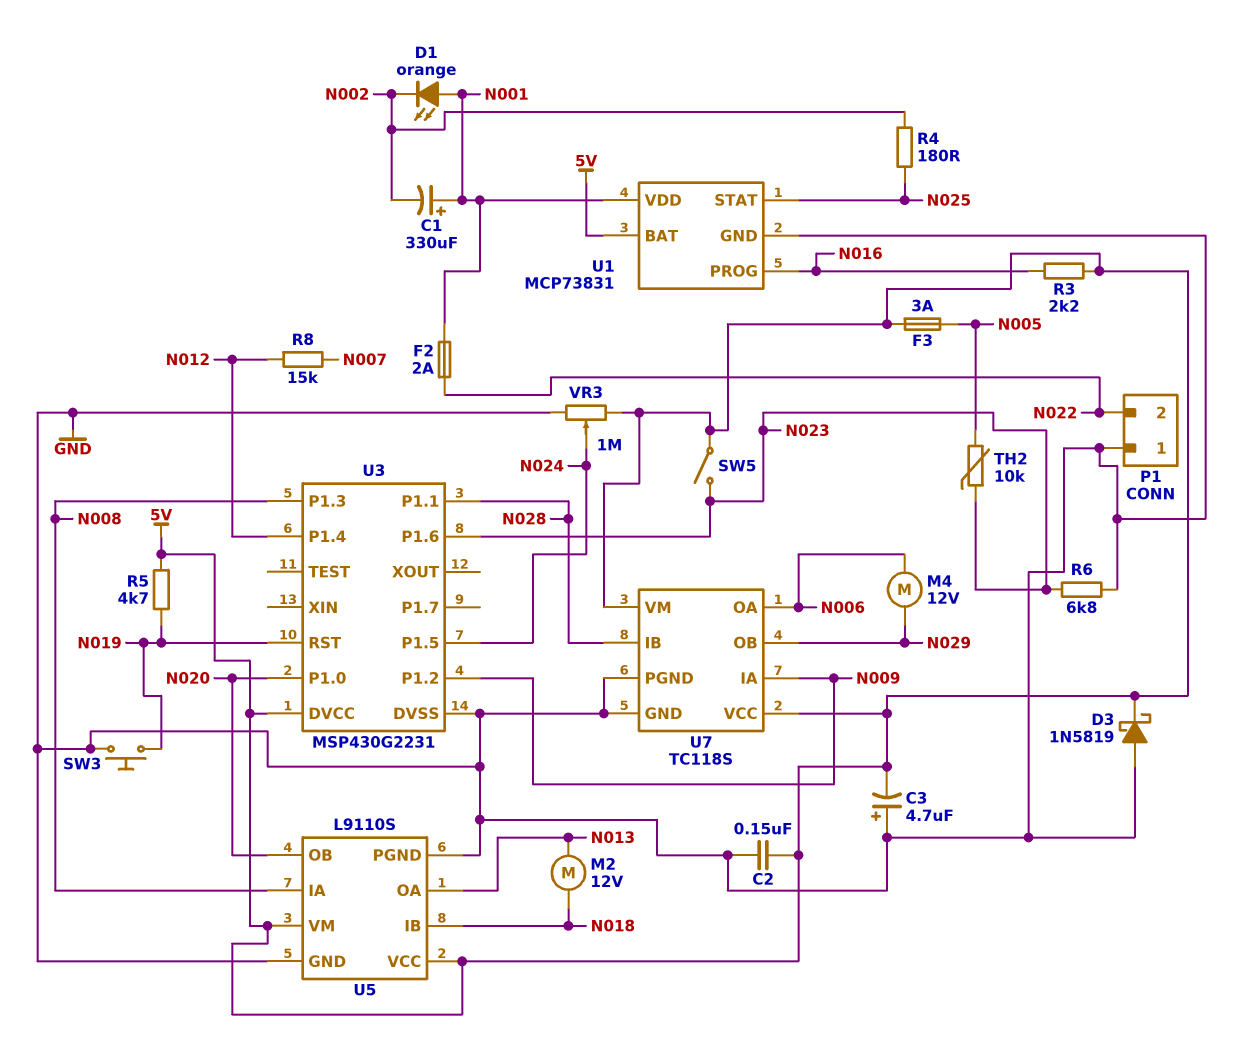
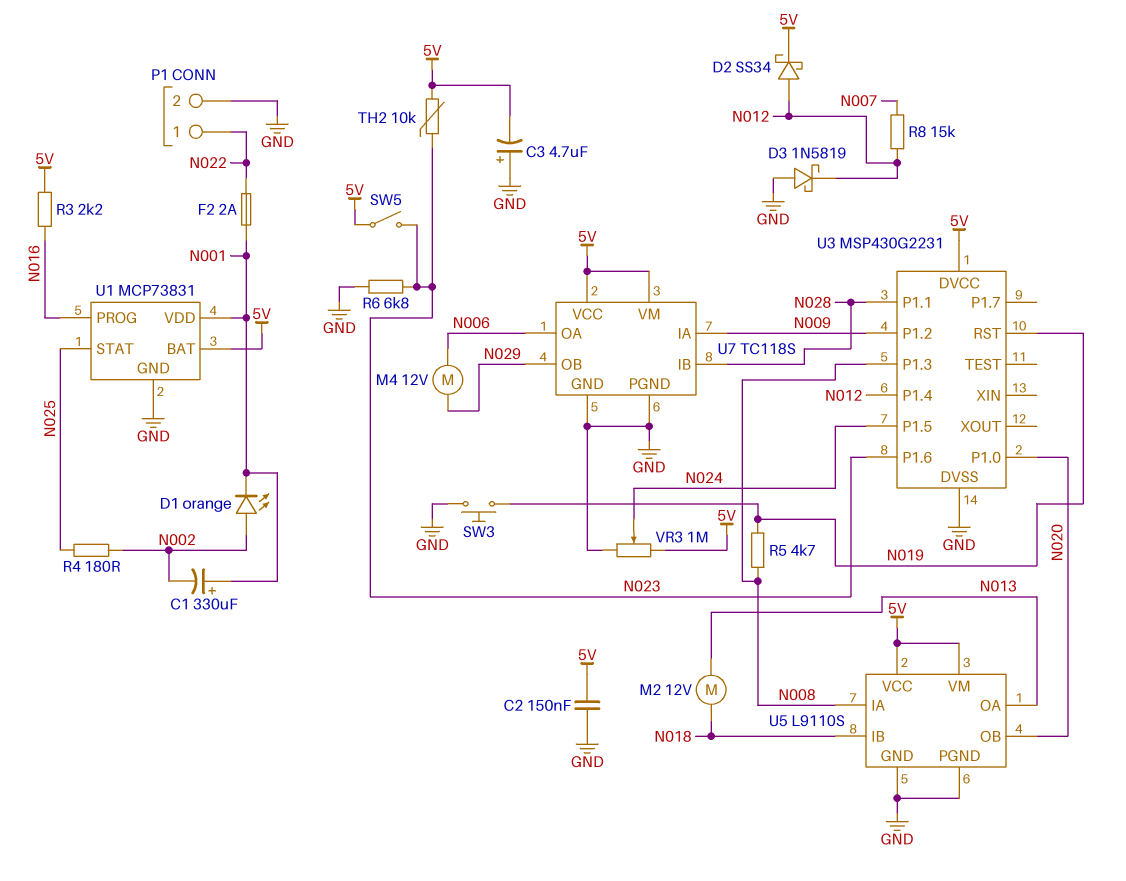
D1: LED orange (A N001, K N002) -> LED orange (A N002, K N001)
D2: none -> schottky SS34 (A N012, K 5V)
D3: schottky 1N5819 (A GND, K 5V) -> schottky 1N5819 (A GND, K N012)
F3: 3A (5V, N005) -> none
P1 pin 1: GND -> N022
P1 pin 2: N022 -> GND
R5: 4.7k (5V, N019) -> 4.7k (N008, N019)
TH2: 10k (N005, N023) -> 10k (5V, N023)

